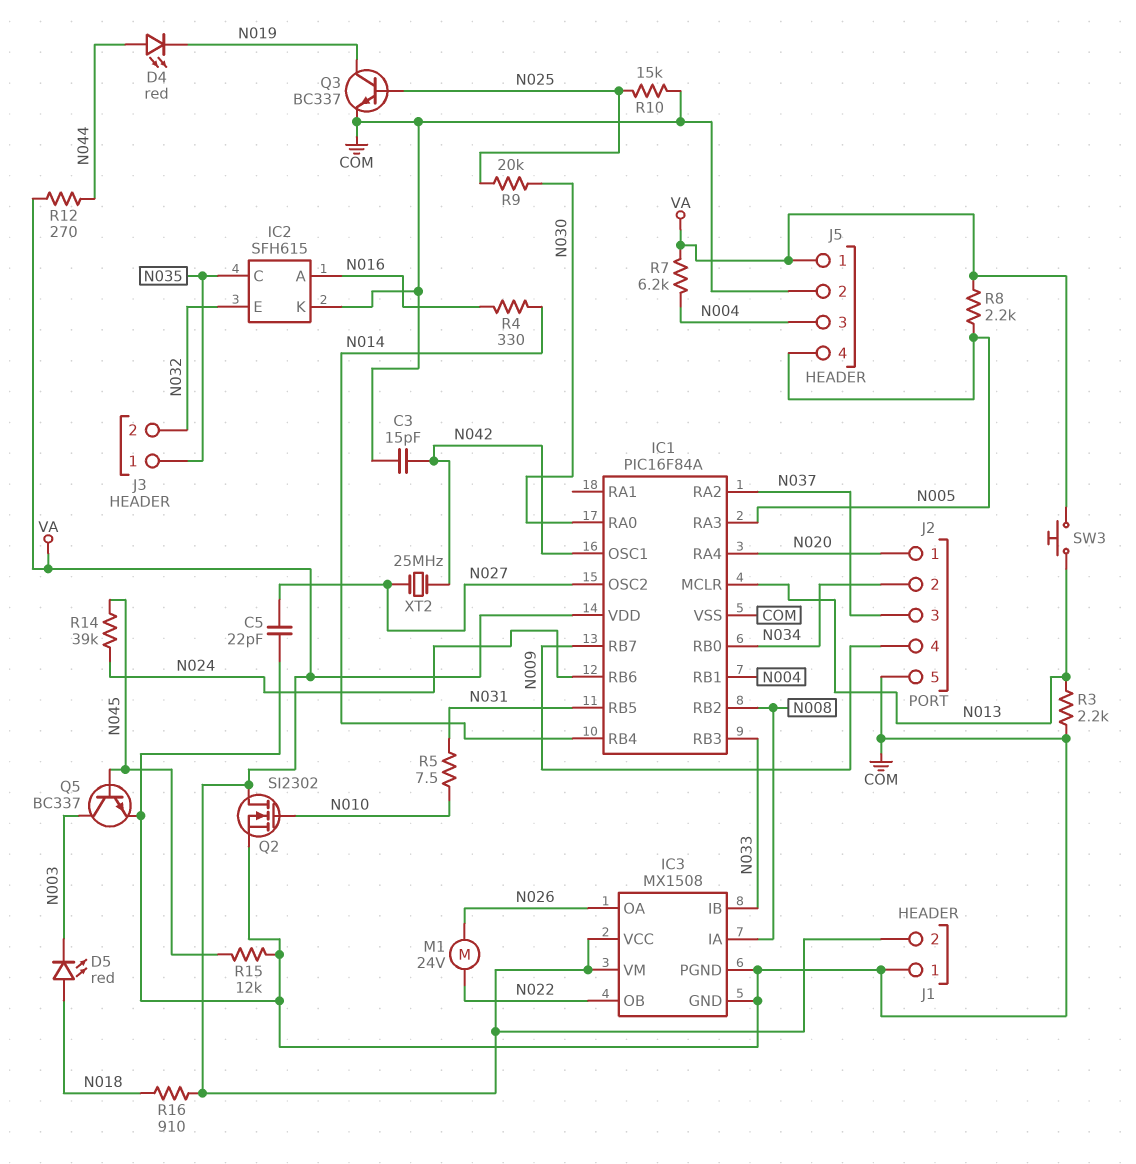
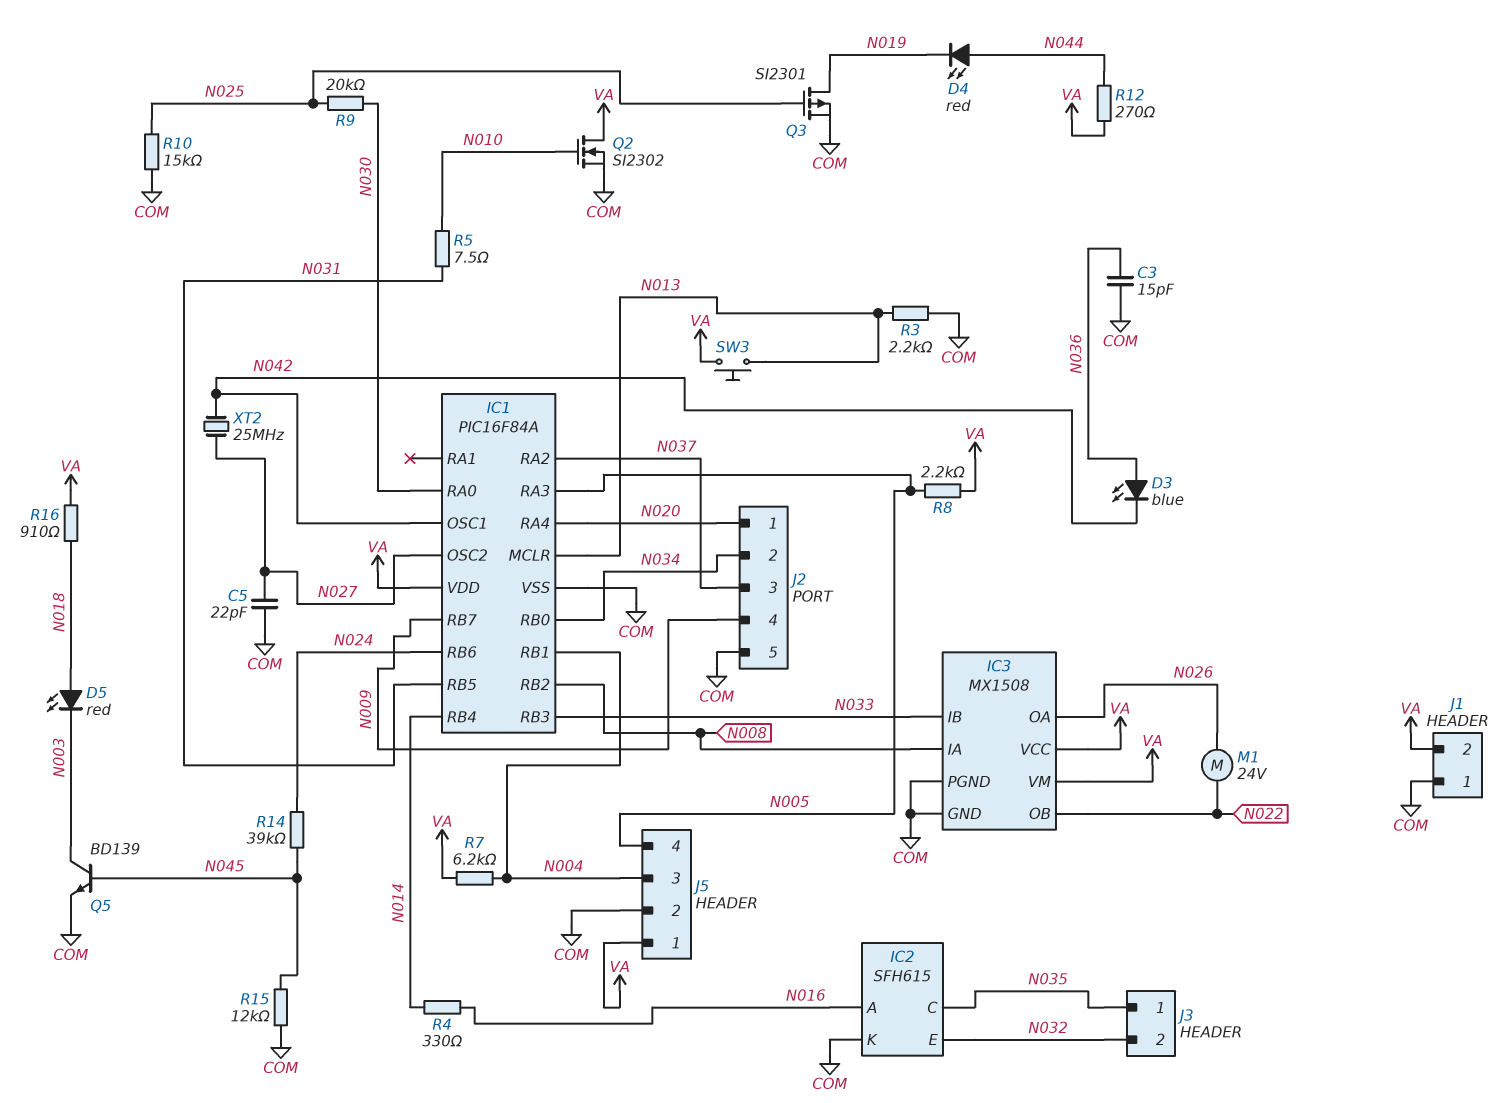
C3: 15pF (COM, N042) -> 15pF (COM, N036)
D3: none -> LED blue (A N036, K N042)
Q3: NPN BC337 (B N025, C N019, E COM) -> PMOS SI2301 (G N025, D N019, S COM)
Q5: NPN BC337 (B N045, C N003, E COM) -> NPN BD139 (B N045, C N003, E COM)

